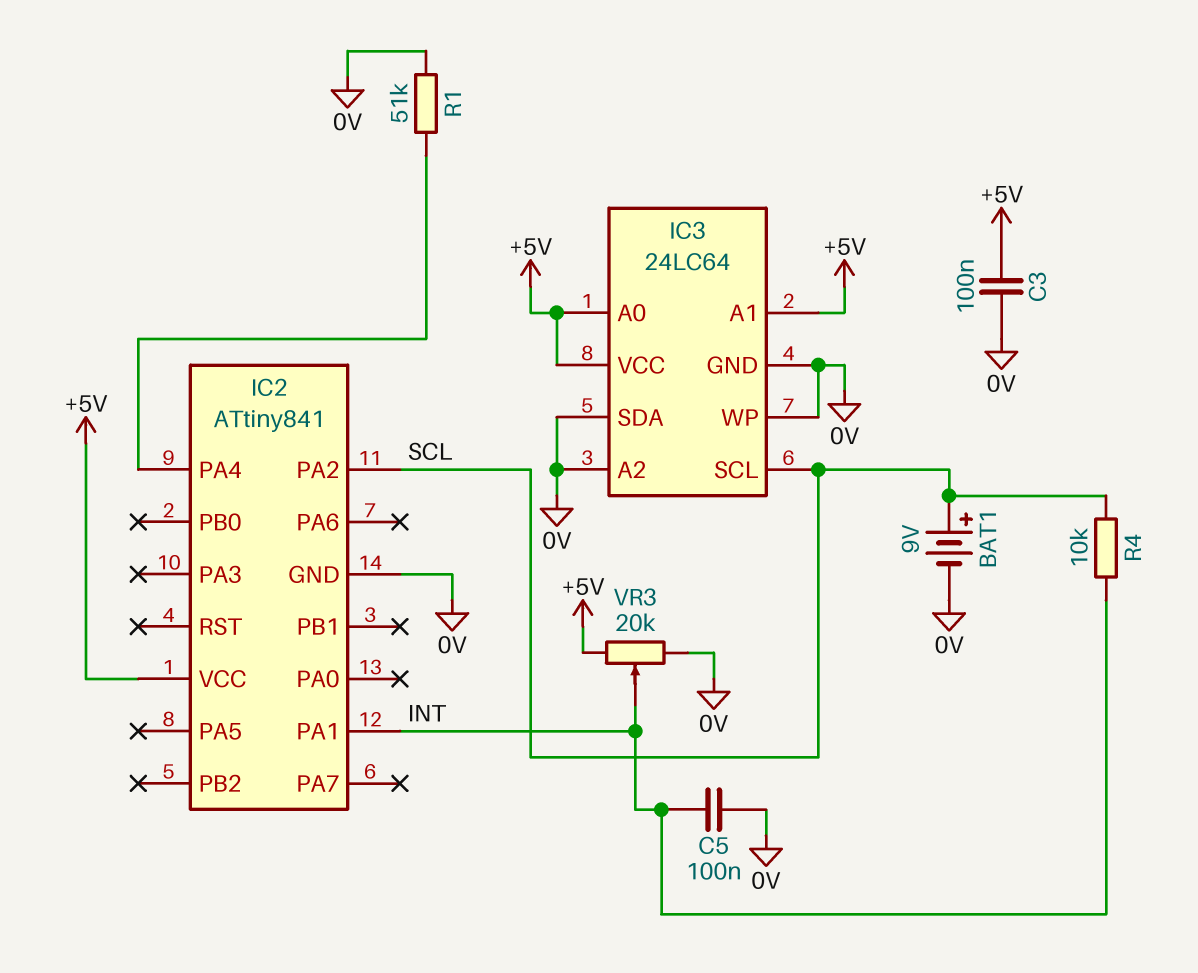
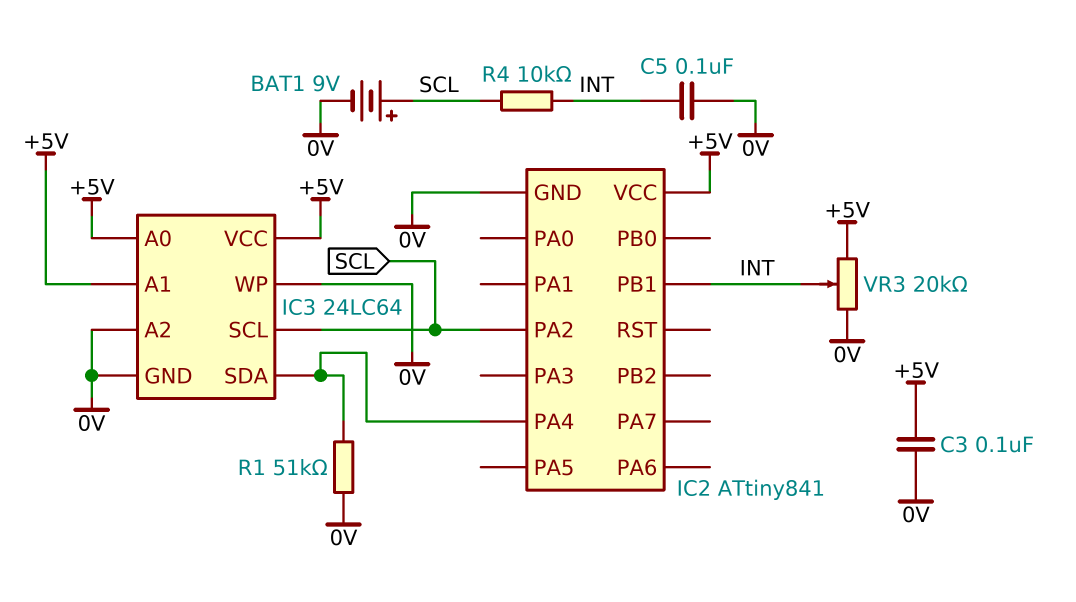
IC2 pin PA1: INT -> none
IC2 pin PB1: none -> INT
IC3 pin SDA: 0V -> IC2/PA4

